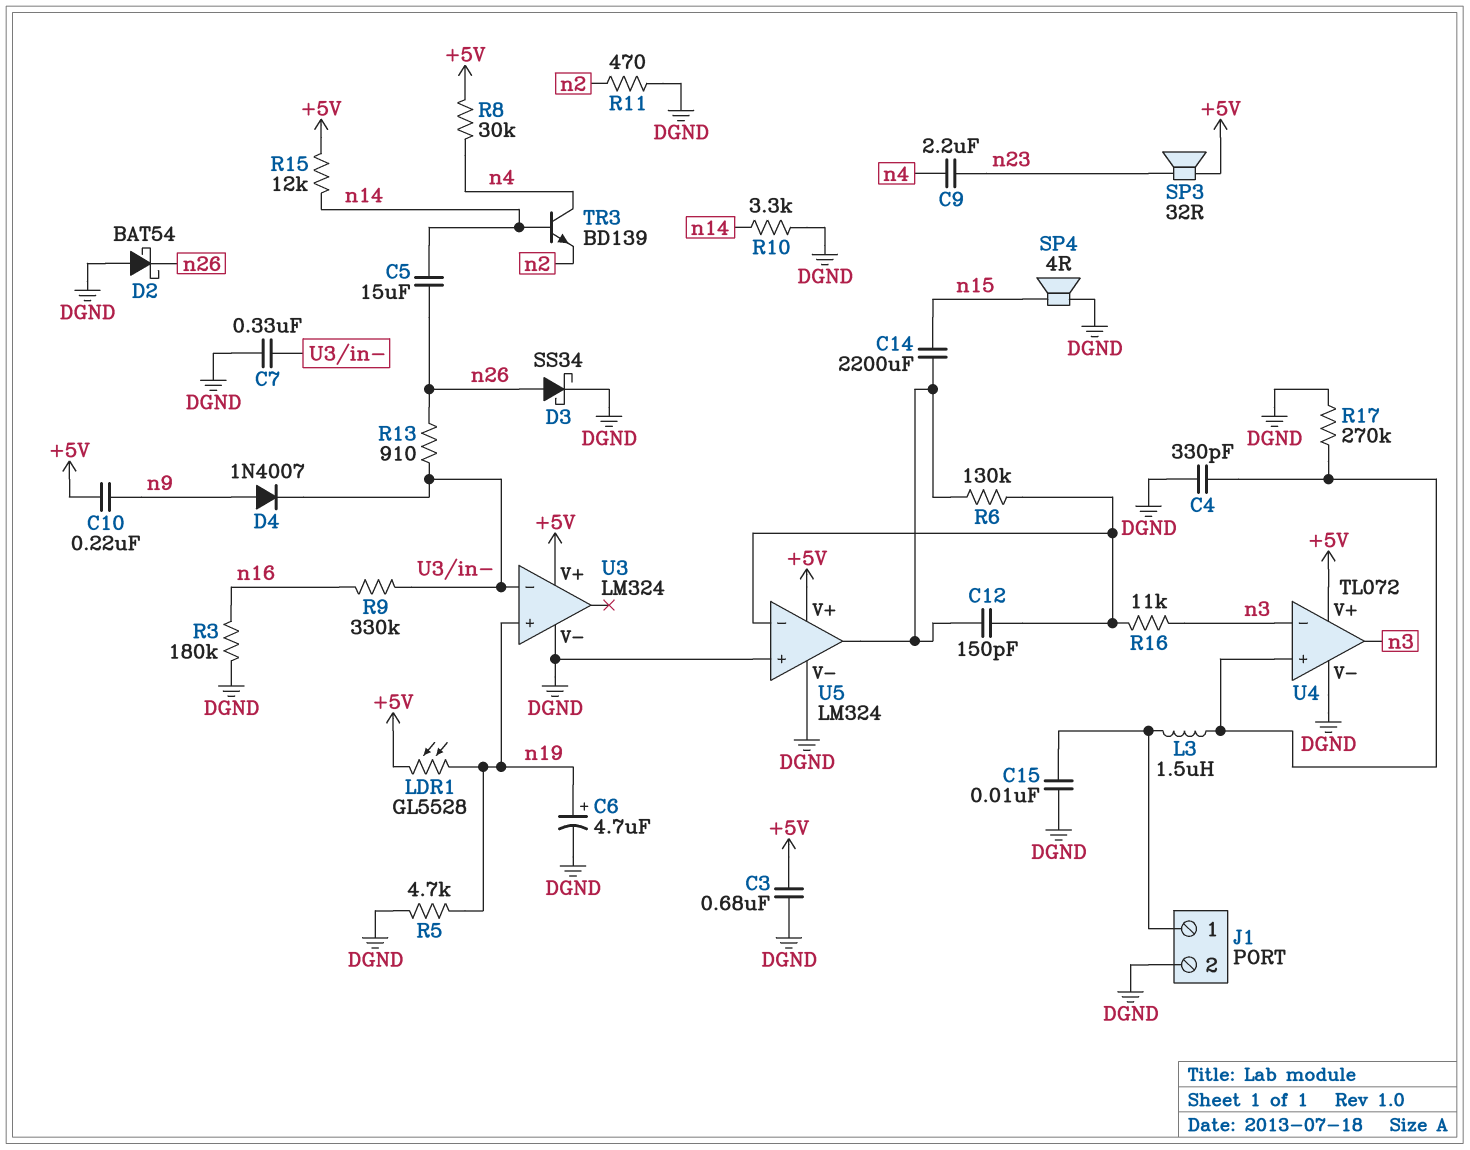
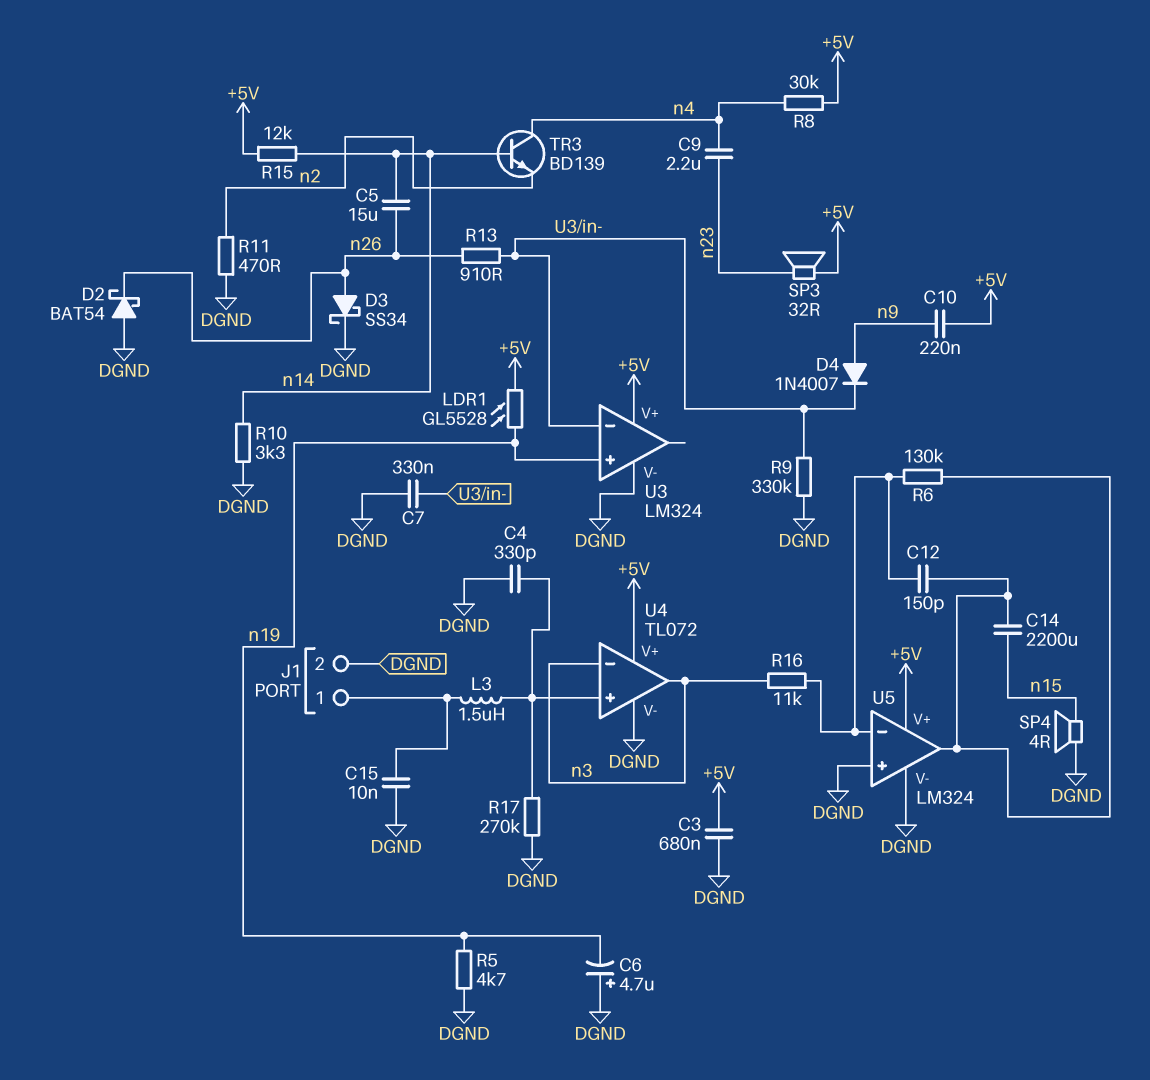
C6: 4.7uF (plus n19, minus DGND) -> 4.7uF (plus DGND, minus n19)
R3: 180k (DGND, n16) -> none
R9: 330k (U3/in-, n16) -> 330k (DGND, U3/in-)

